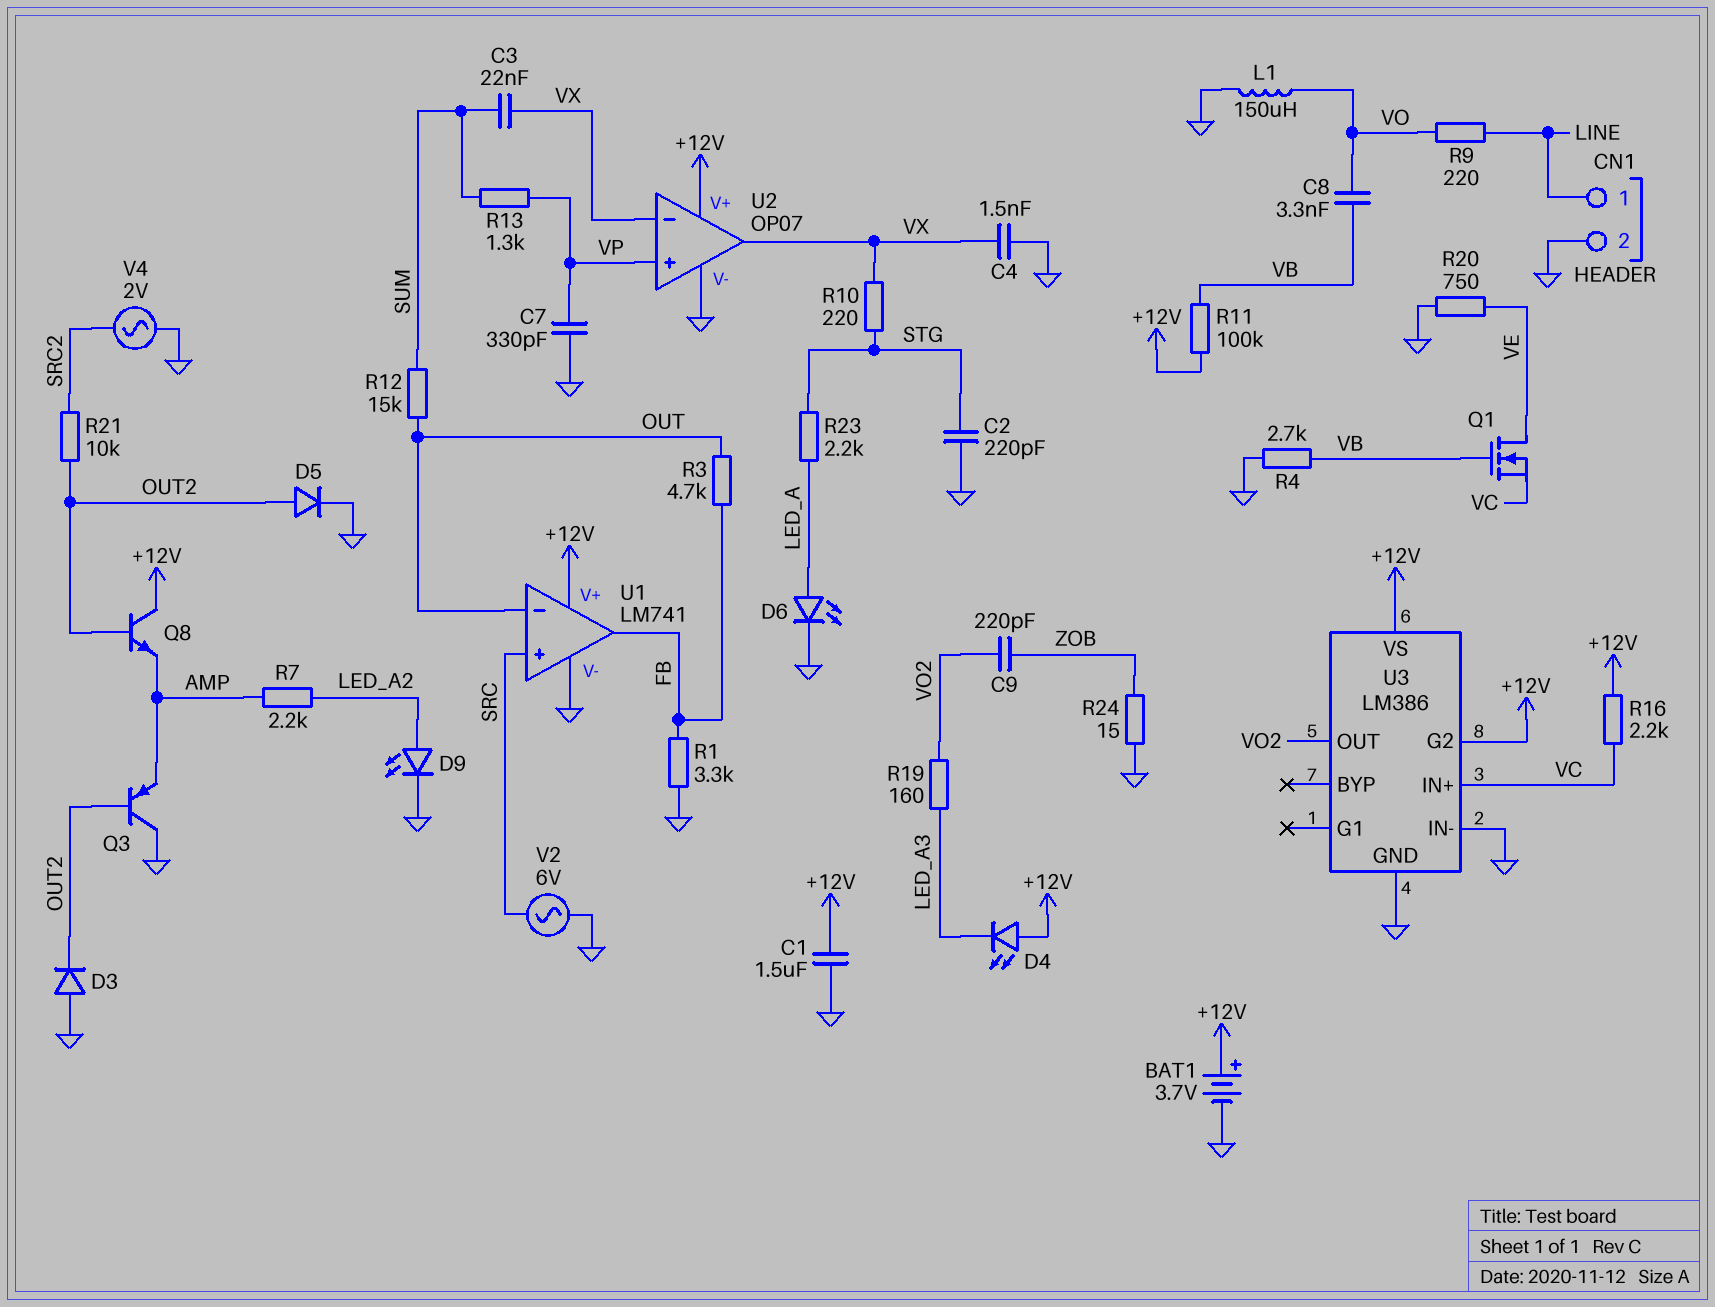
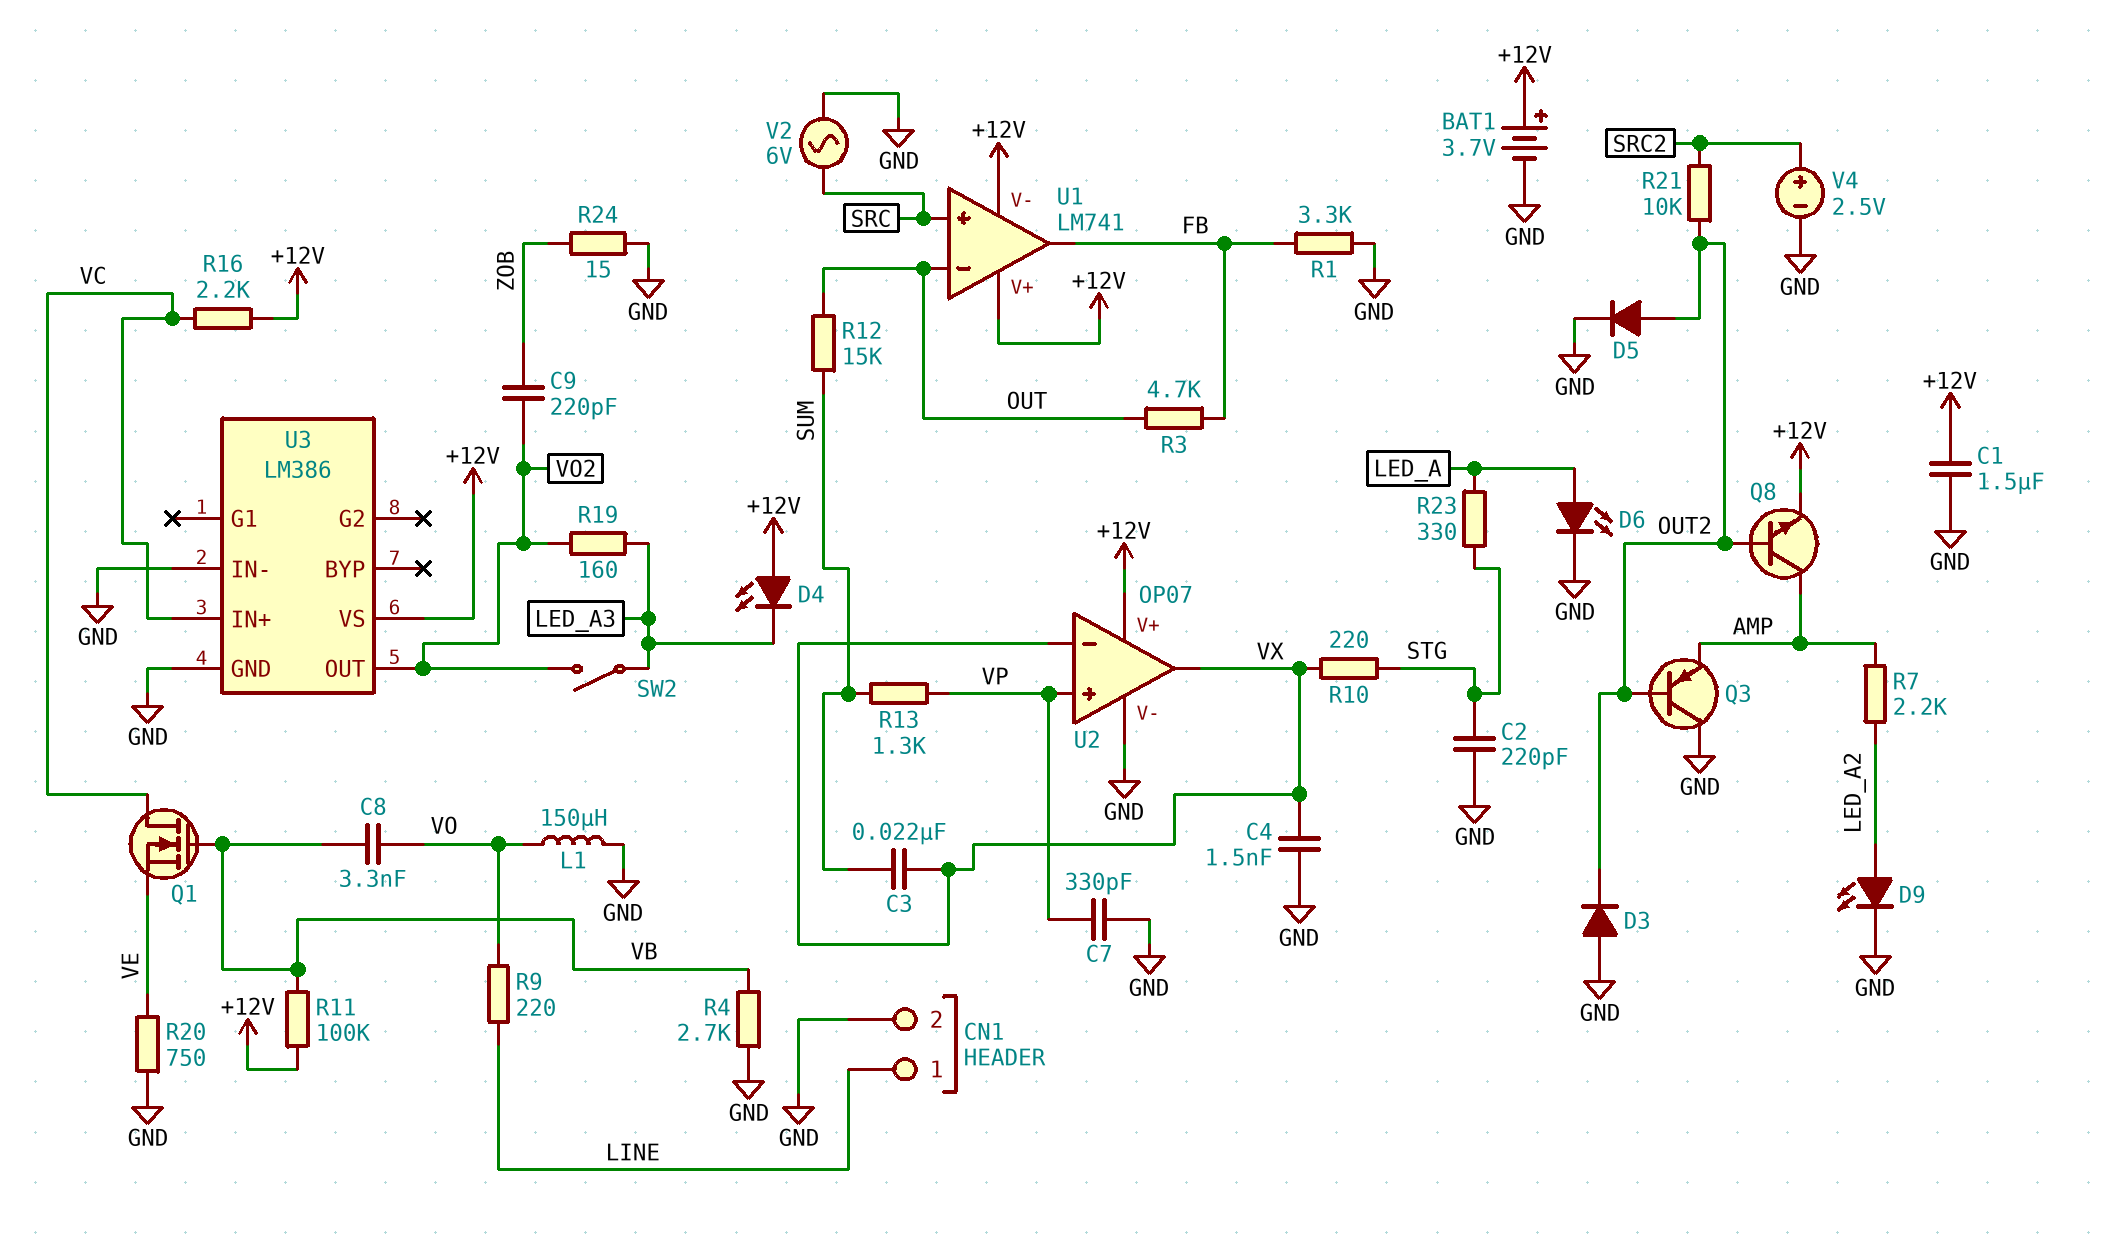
Q1: NMOS (G VB, D VE, S VC) -> NMOS (G VB, D VC, S VE)
Q8: NPN (B OUT2, C +12V, E AMP) -> NPN (B OUT2, C AMP, E +12V)
R23: 2.2k (LED_A, STG) -> 330 (LED_A, STG)
SW2: none -> switch (LED_A3, VO2)
U1 pin V-: GND -> +12V
U3 pin G2: +12V -> none
V4: AC 2V (GND, SRC2) -> 2.5V (plus SRC2, minus GND)

